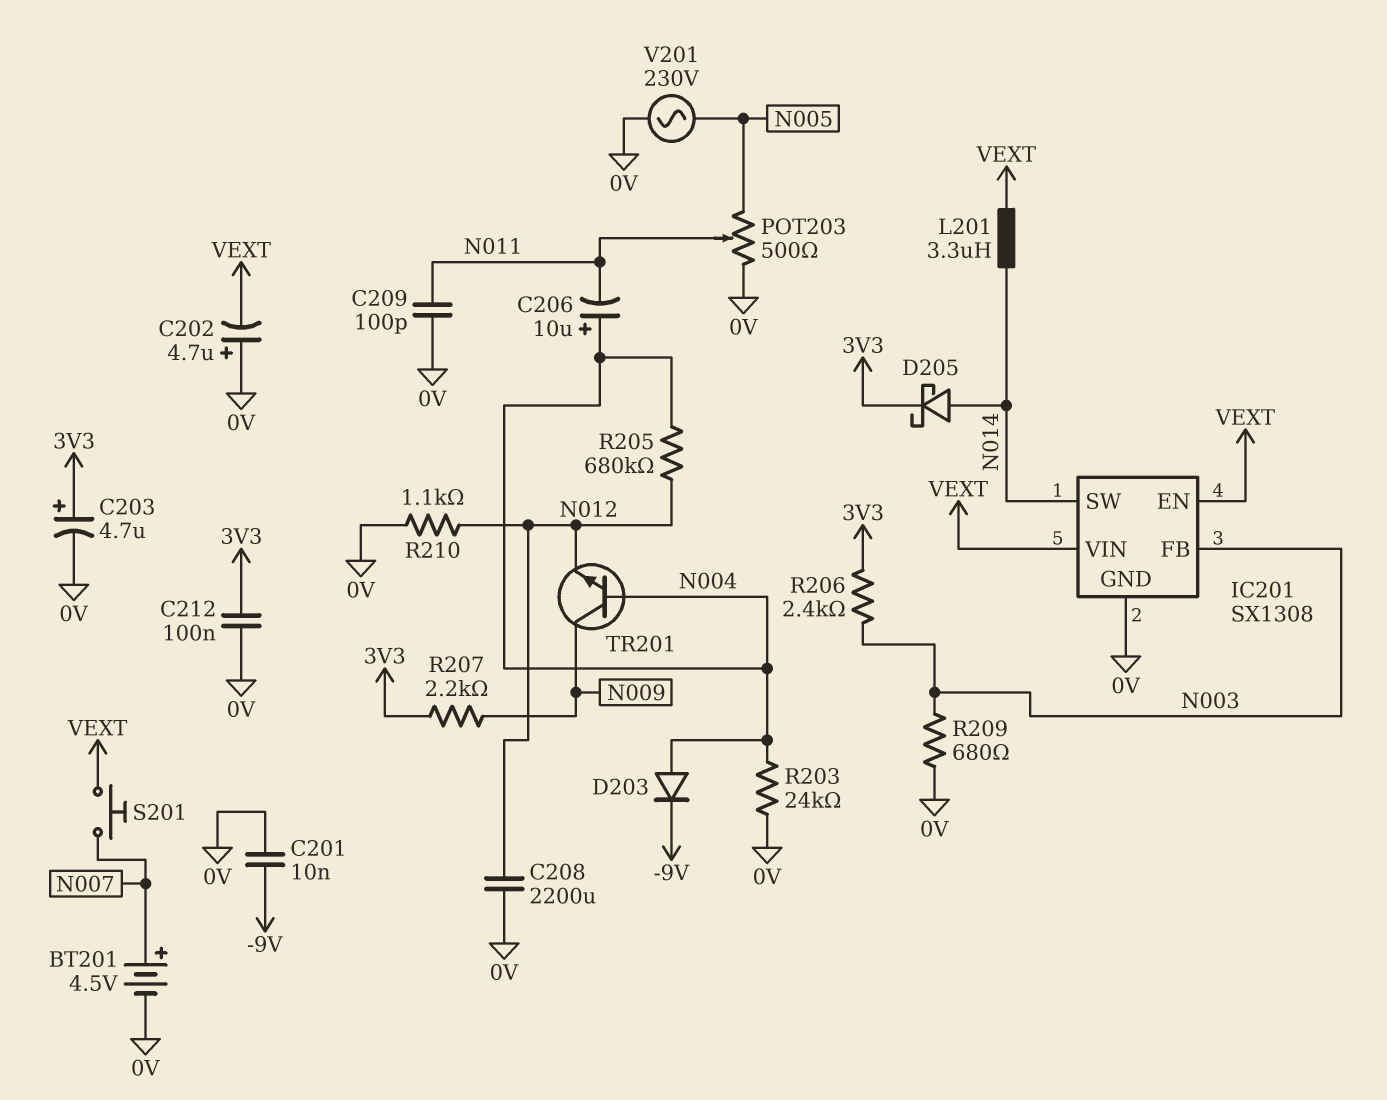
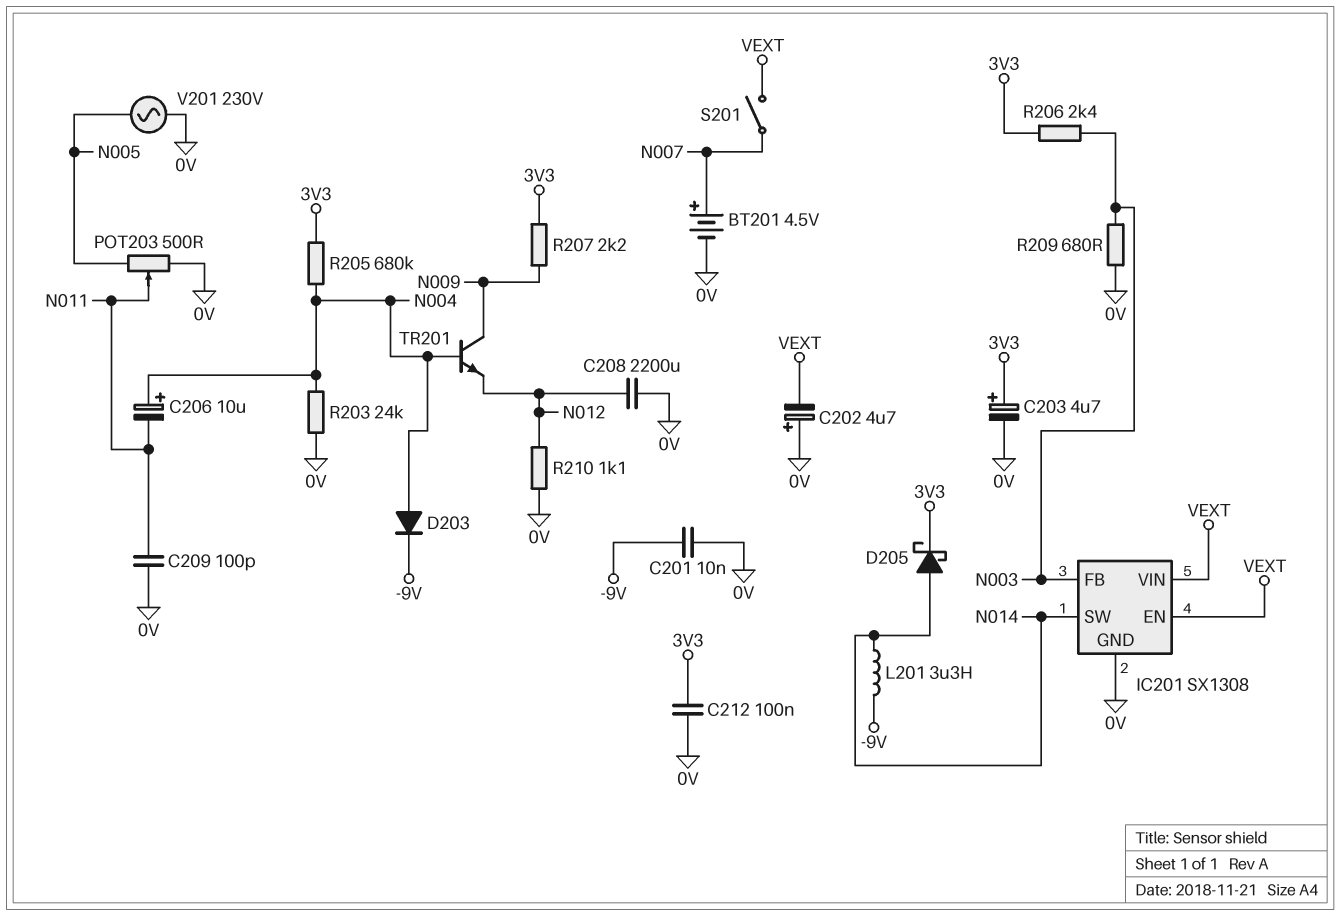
L201: 3.3uH (N014, VEXT) -> 3.3uH (-9V, N014)
R205: 680k (N004, N012) -> 680k (3V3, N004)
S201: button (N007, VEXT) -> switch (N007, VEXT)

